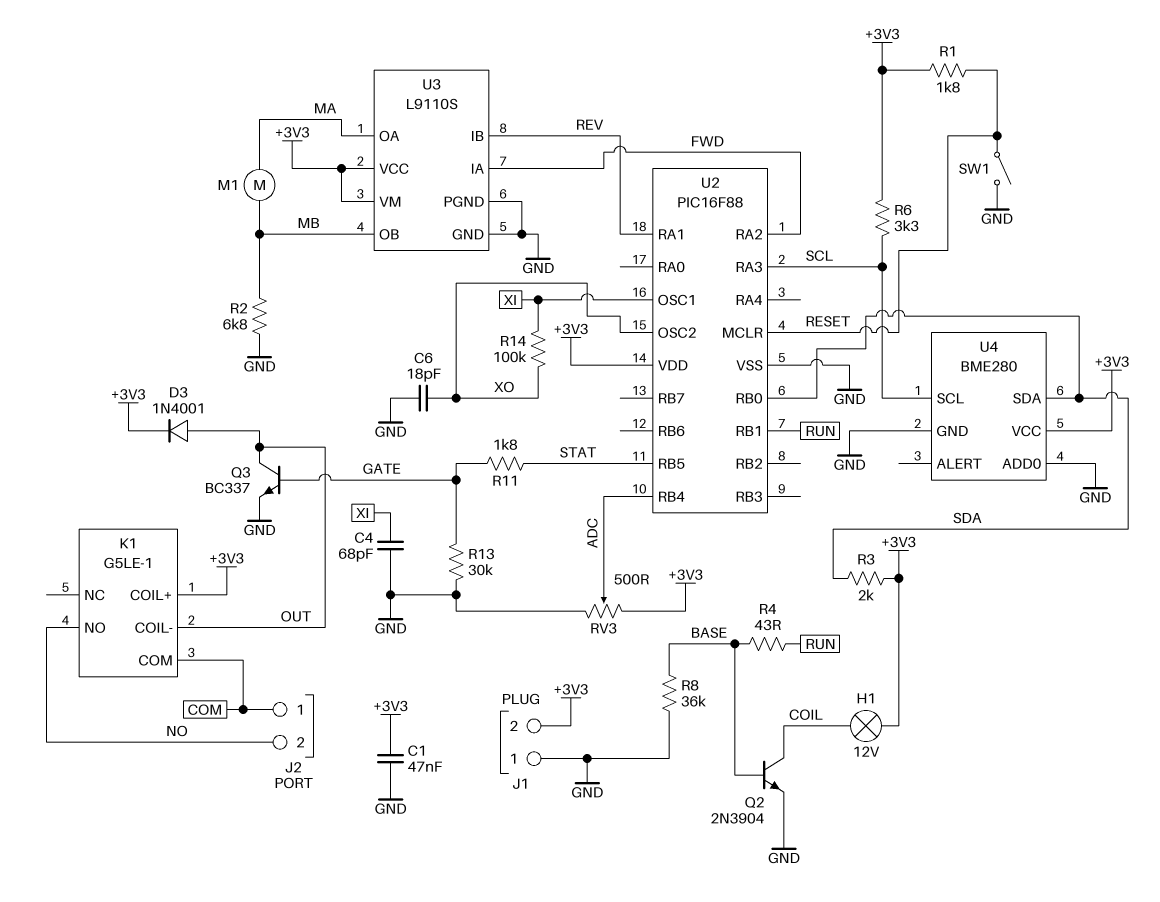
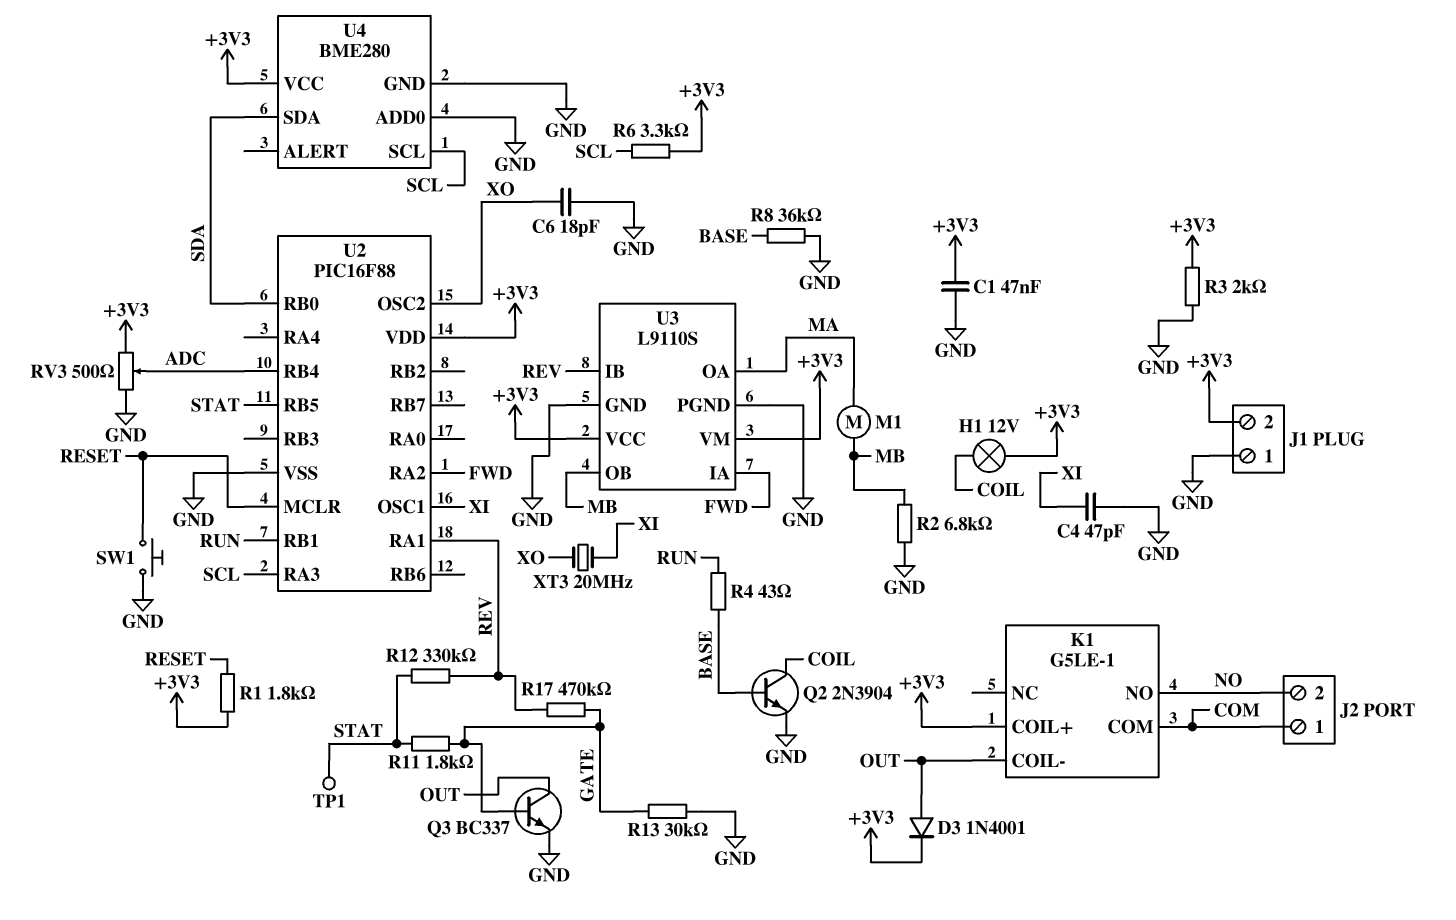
C4: 68pF (GND, XI) -> 47pF (GND, XI)
R3: 2k (+3V3, SDA) -> 2k (+3V3, GND)
R12: none -> 330k (REV, STAT)
R14: 100k (XI, XO) -> none
R17: none -> 470k (GATE, REV)
SW1: switch (GND, RESET) -> button (GND, RESET)
TP1: none -> test point (STAT)
XT3: none -> 20MHz (XI, XO)

